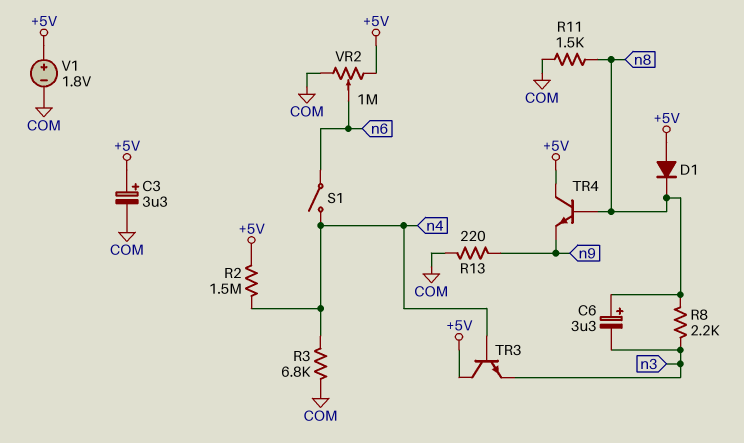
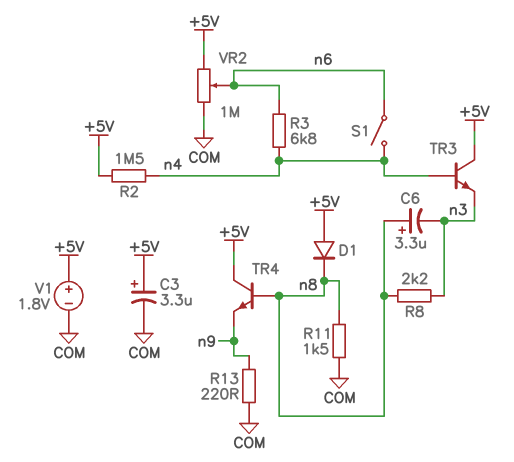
R3: 6.8k (COM, n4) -> 6.8k (n4, n6)

